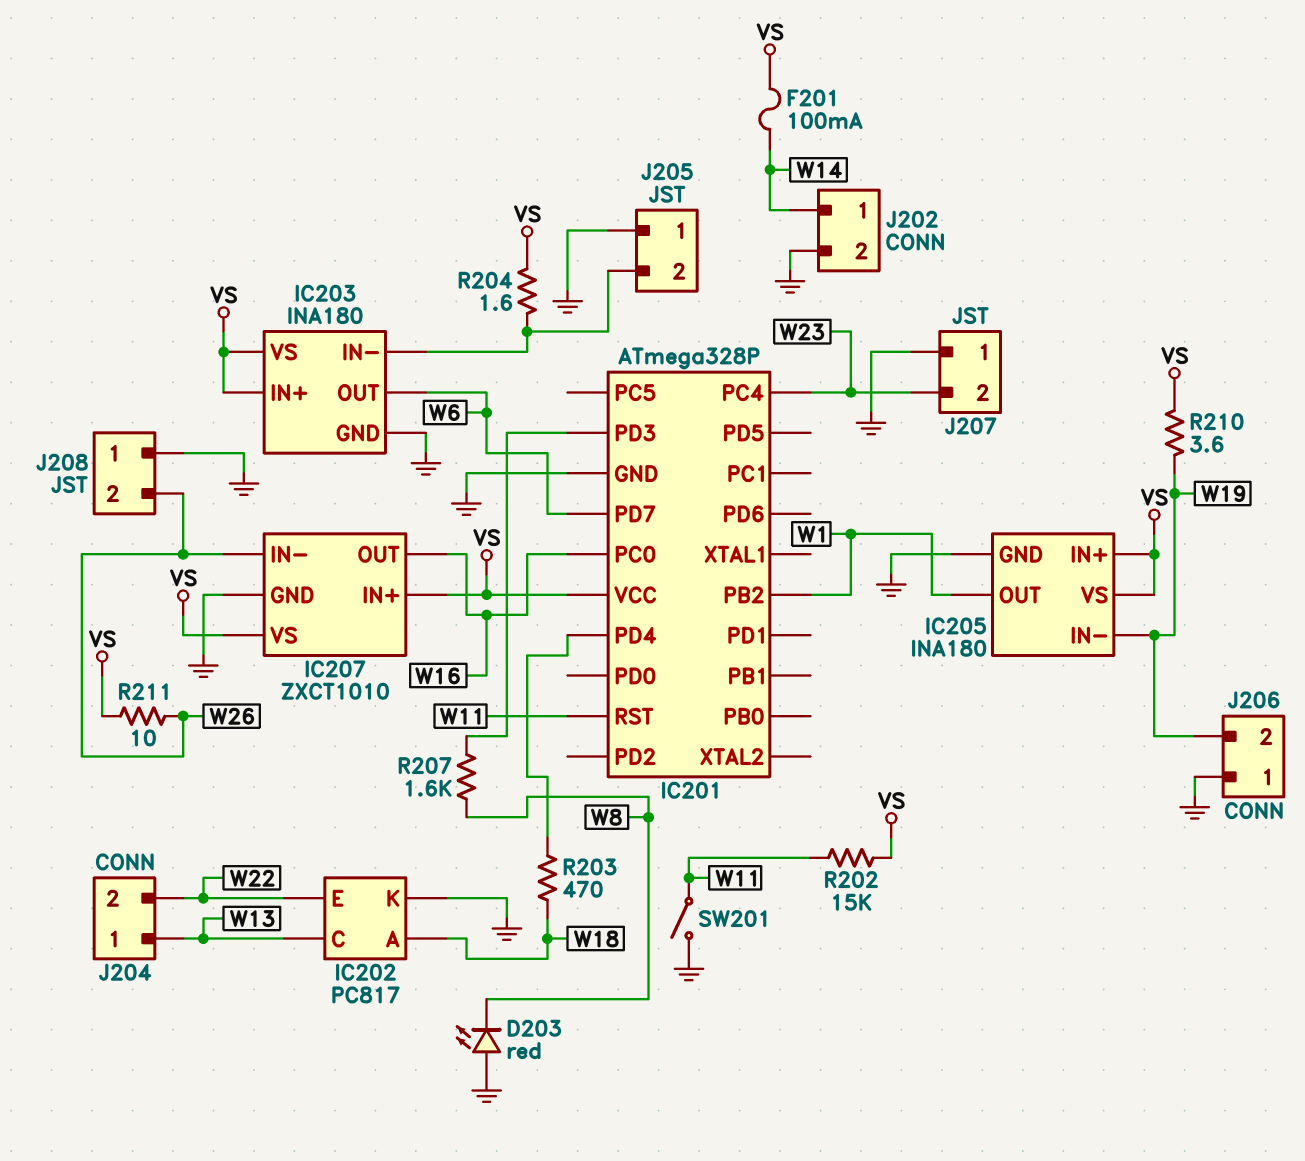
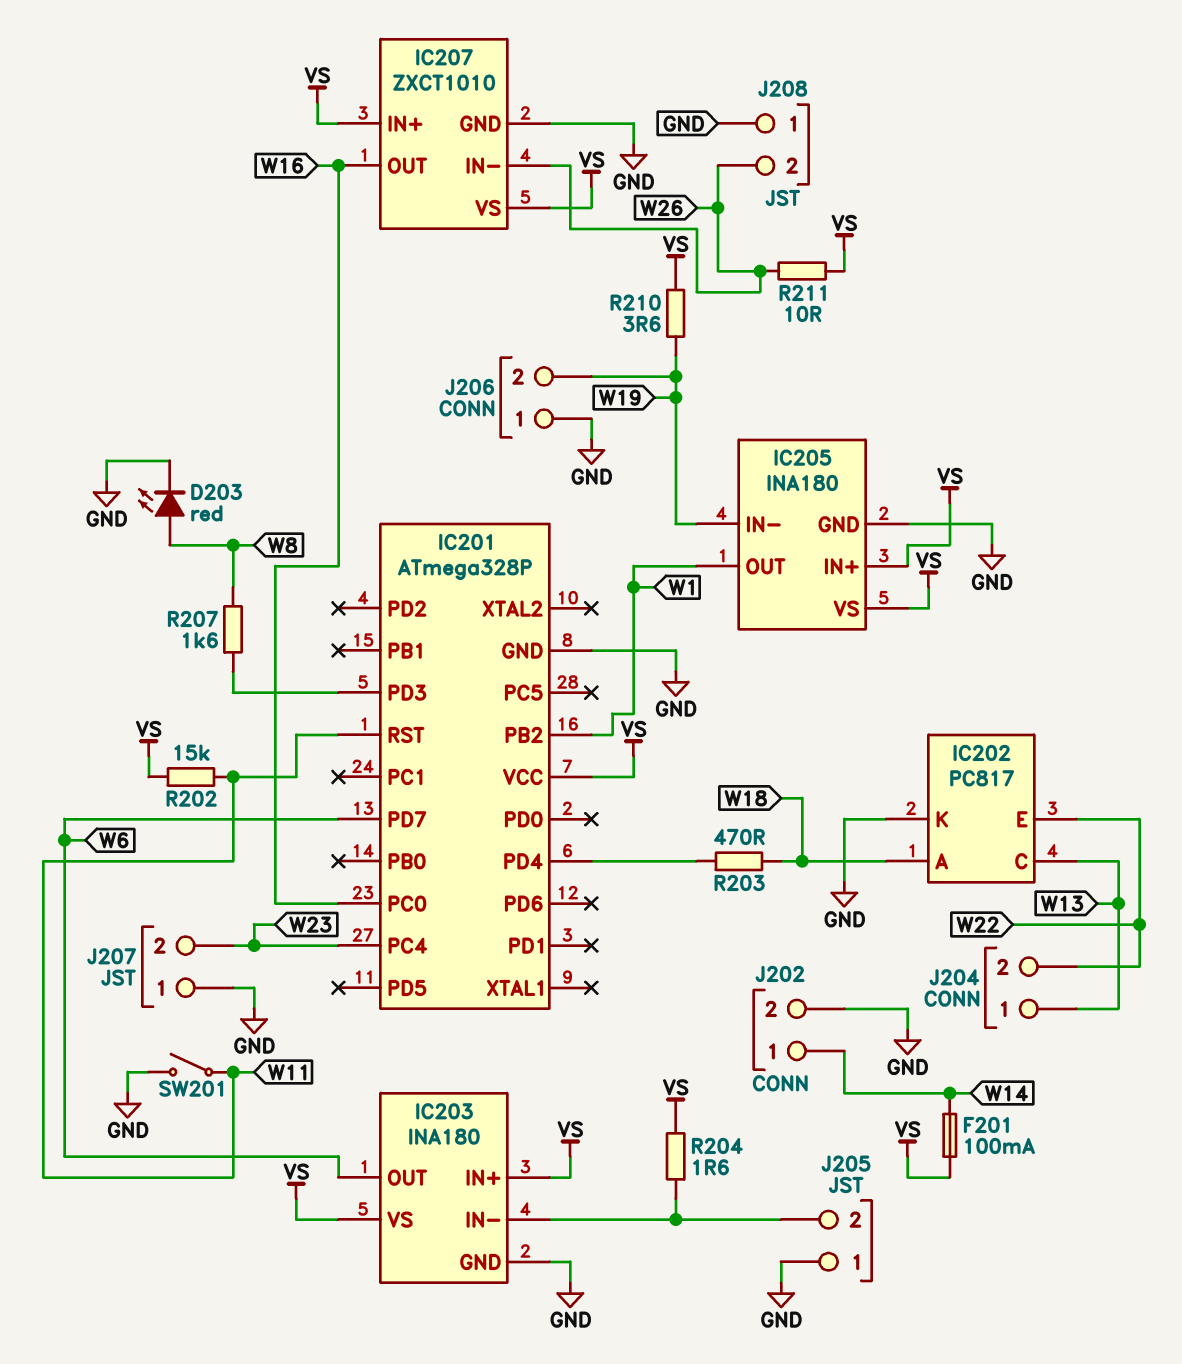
D203: LED red (A GND, K W8) -> LED red (A W8, K GND)

